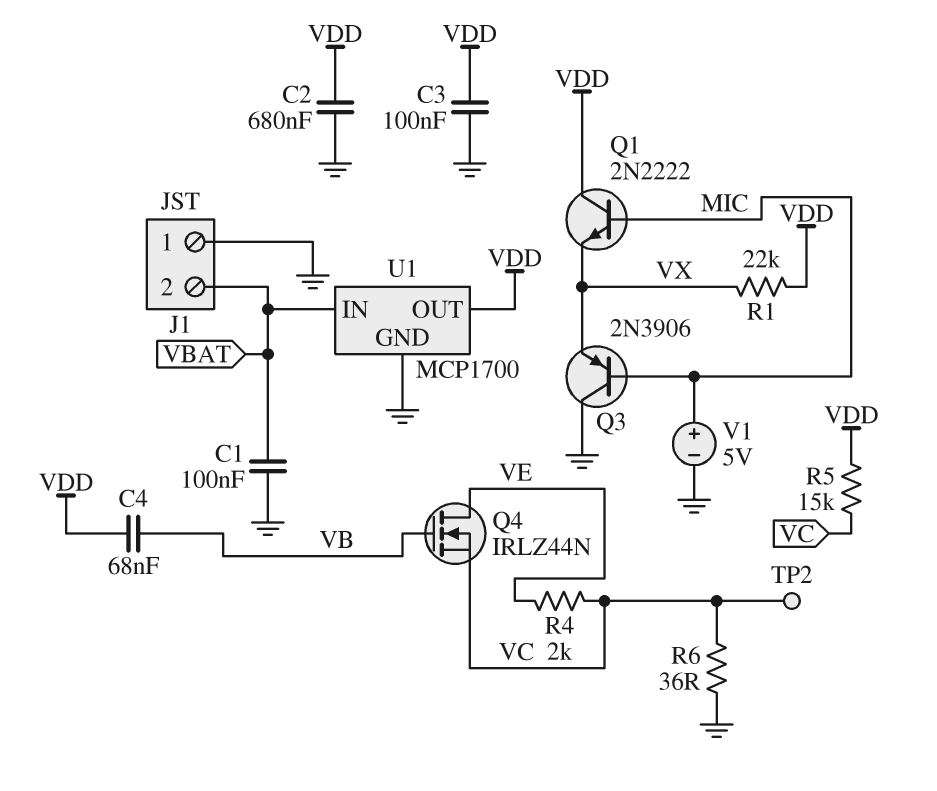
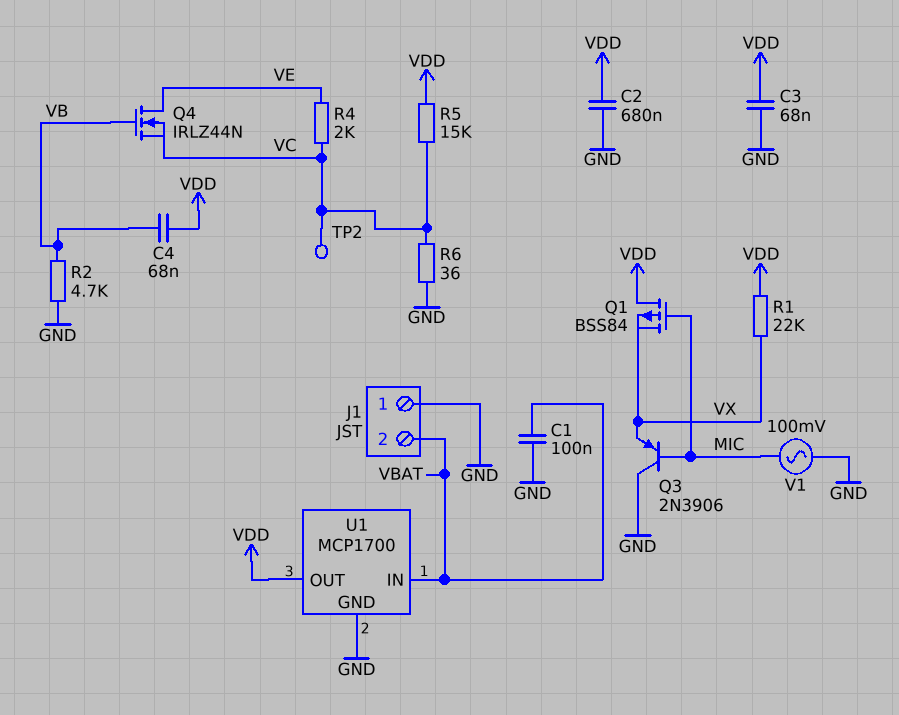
C3: 100nF (GND, VDD) -> 68nF (GND, VDD)
Q1: NPN 2N2222 (B MIC, C VDD, E VX) -> PMOS BSS84 (G MIC, D VDD, S VX)
R2: none -> 4.7k (GND, VB)
V1: 5V (plus MIC, minus GND) -> AC 100mV (GND, MIC)

